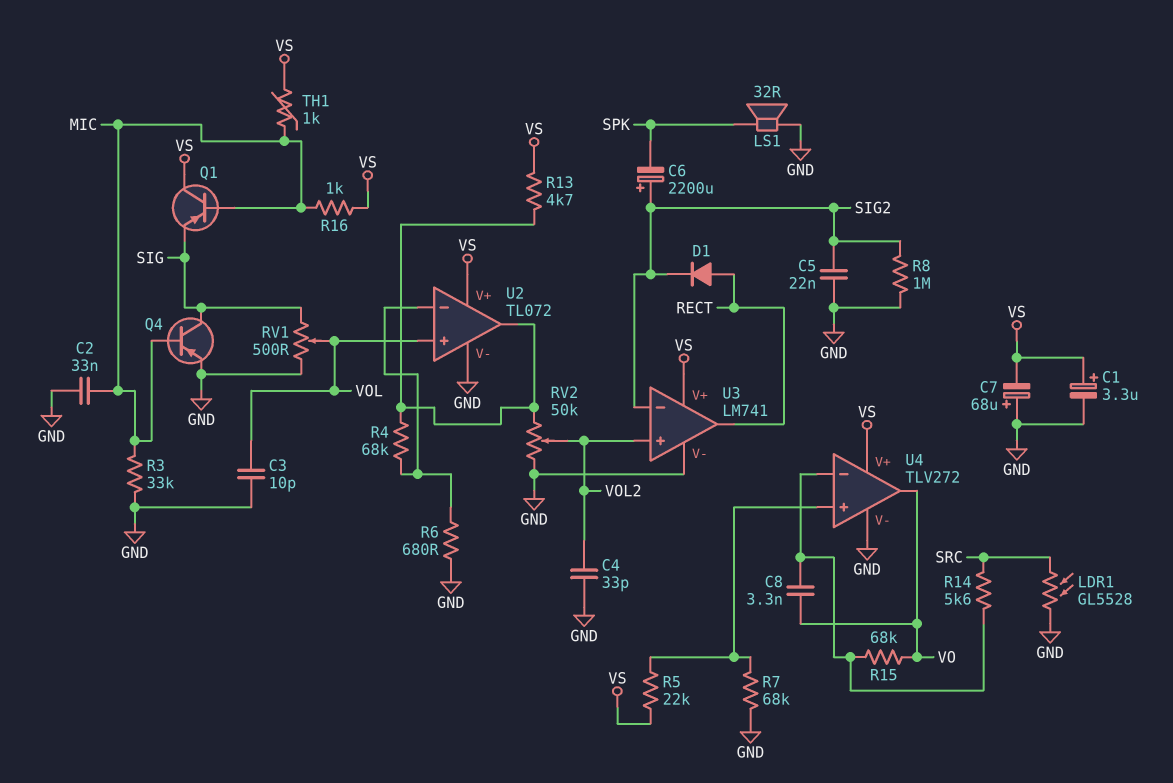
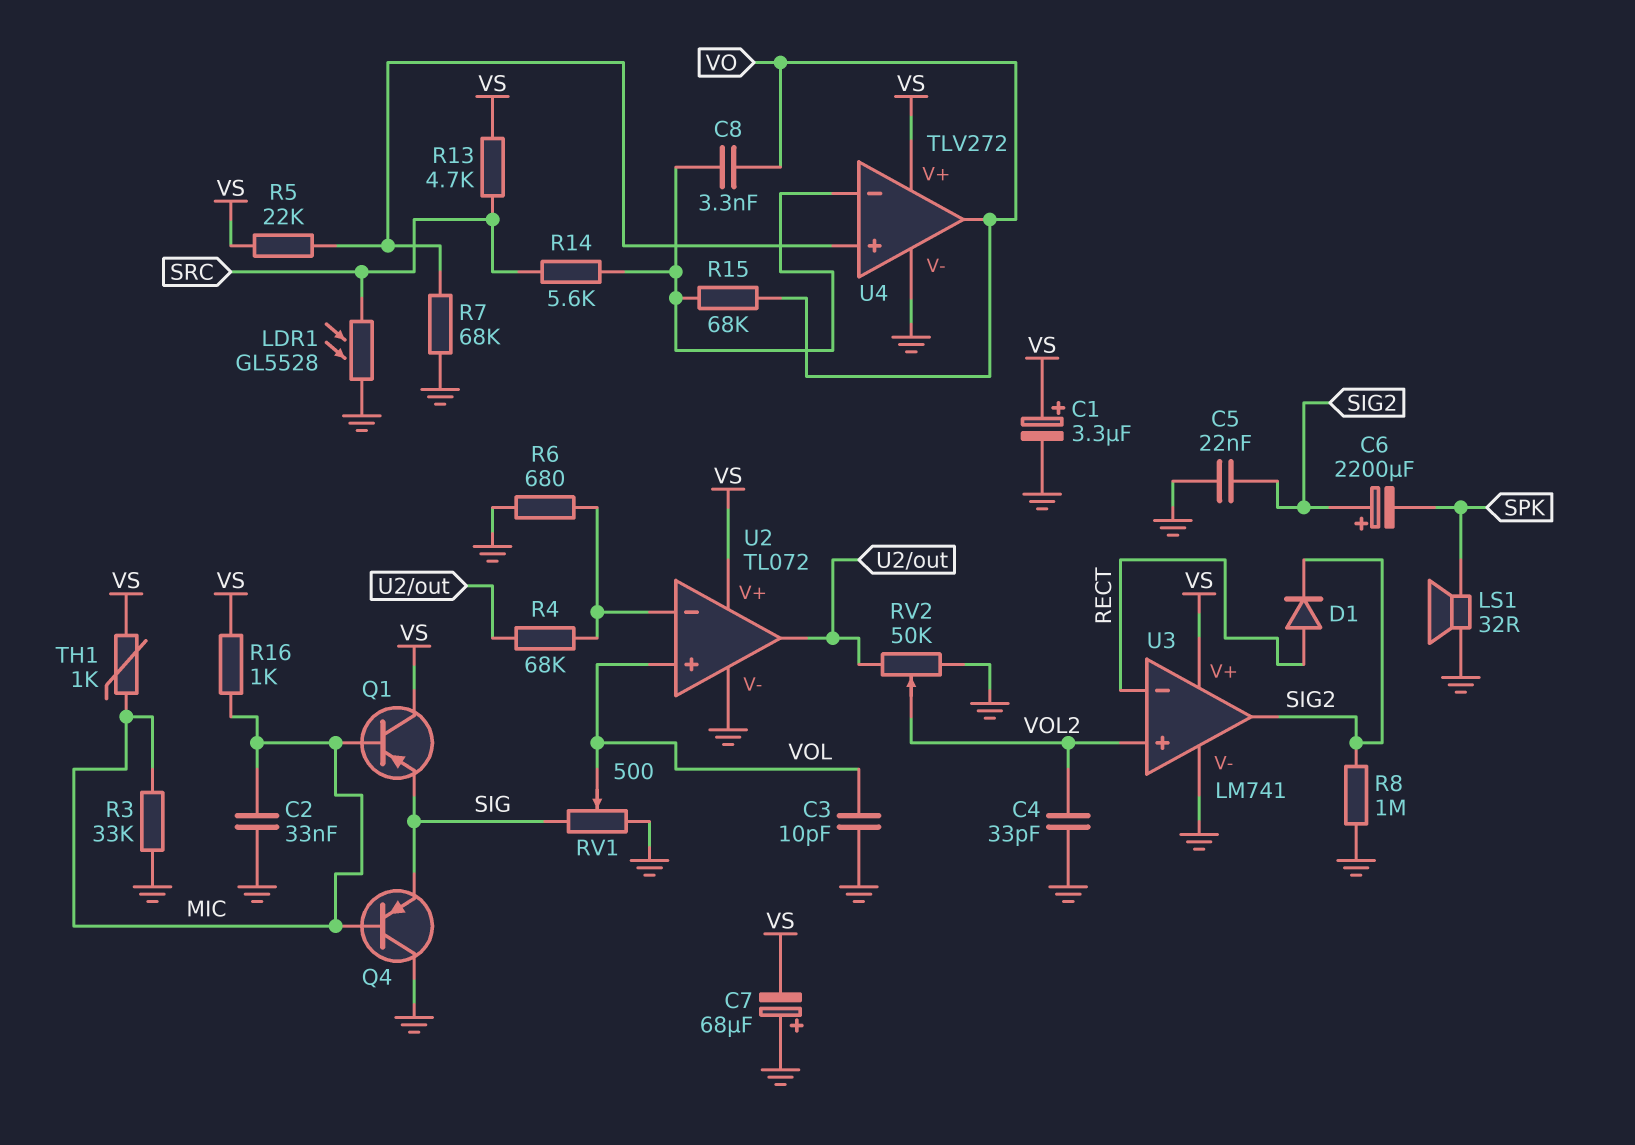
Q4: PNP (B MIC, C SIG, E GND) -> PNP (B MIC, C GND, E SIG)
R13: 4.7k (U2/out, VS) -> 4.7k (SRC, VS)
U3 pin in-: SIG2 -> RECT
U3 pin out: RECT -> SIG2

